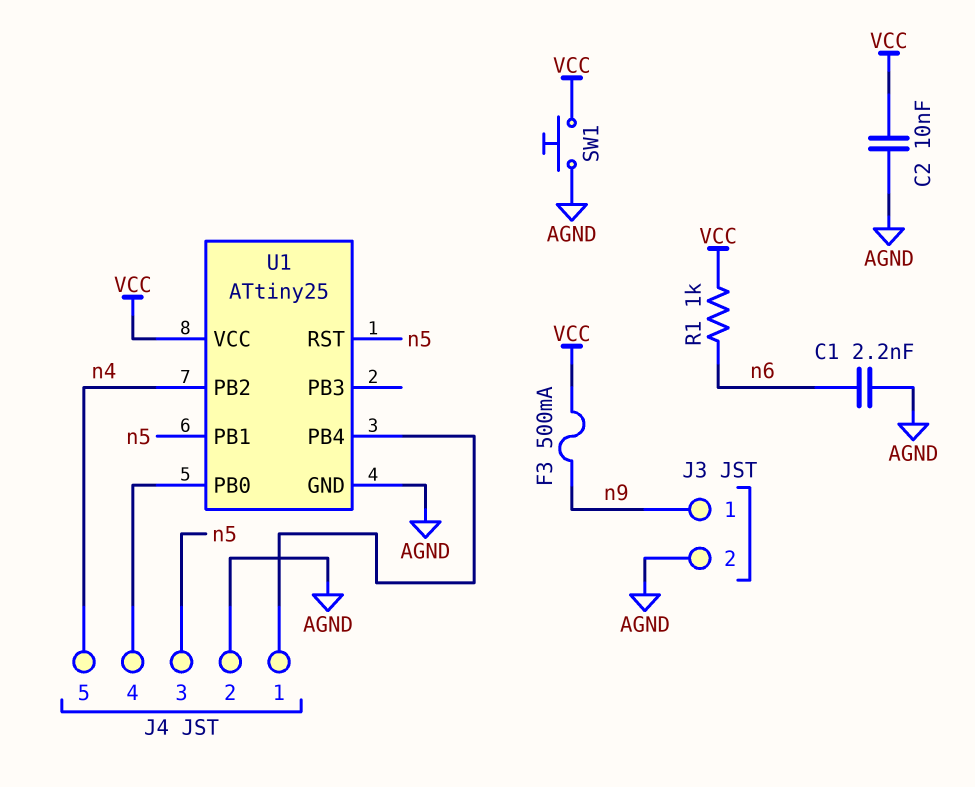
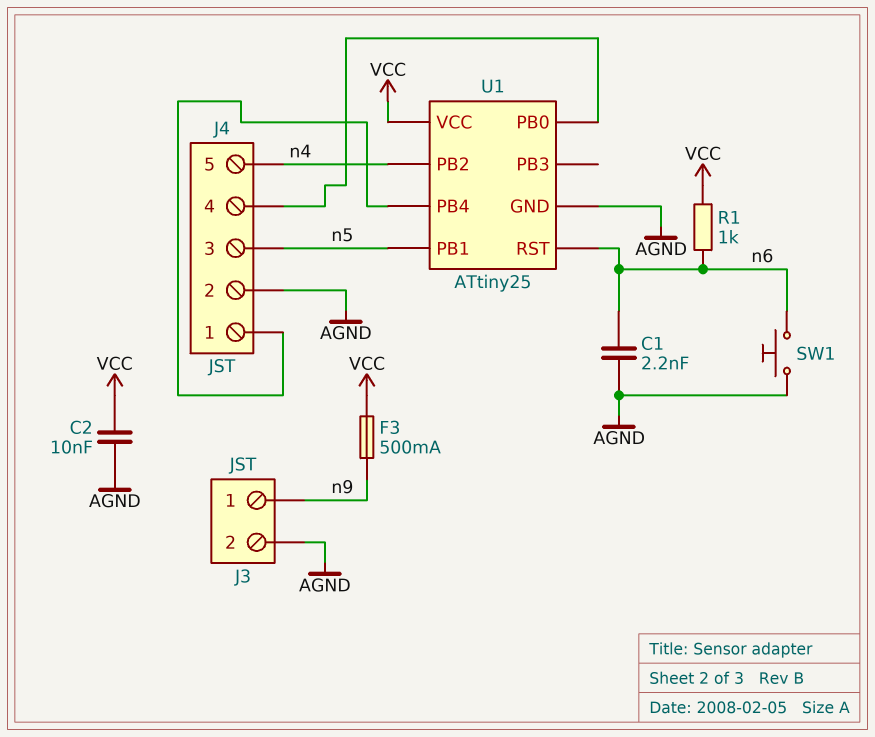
SW1: button (AGND, VCC) -> button (AGND, n6)
U1 pin RST: n5 -> n6

